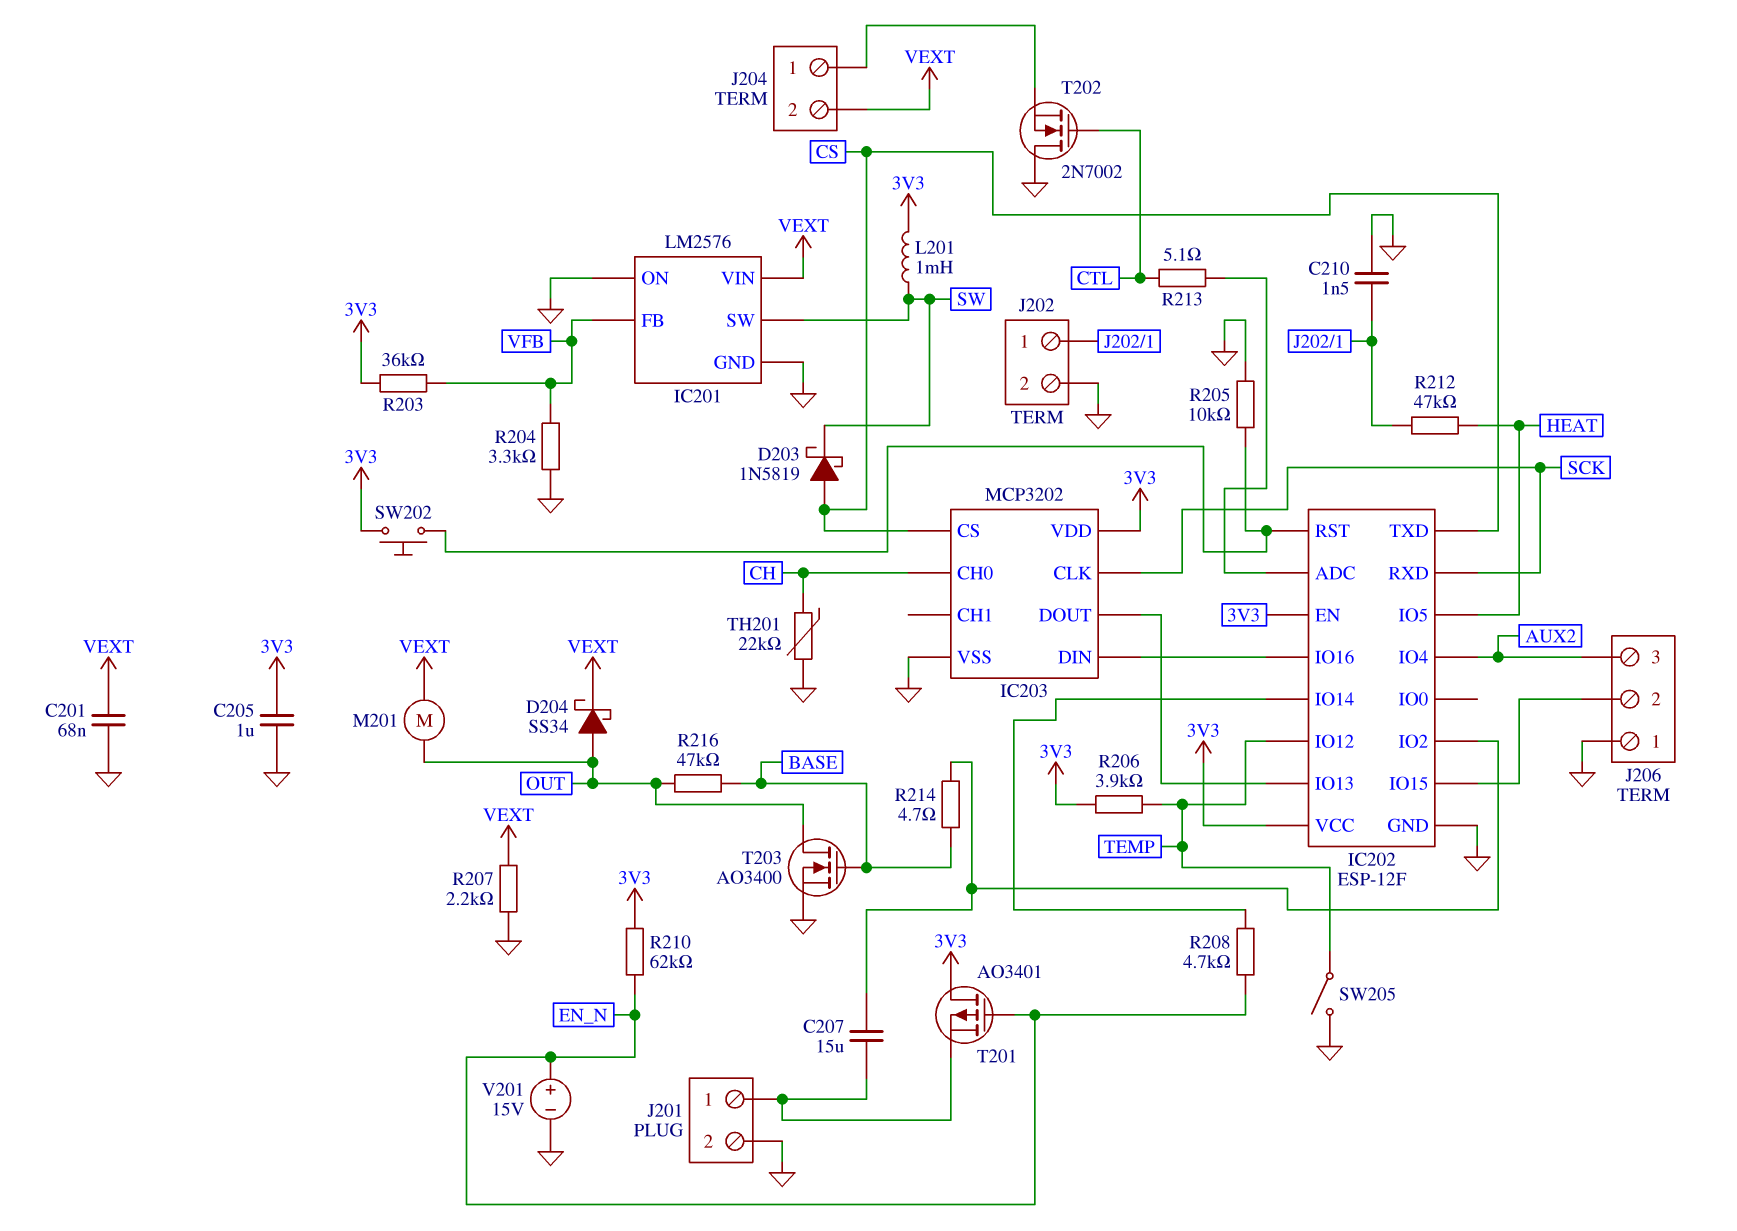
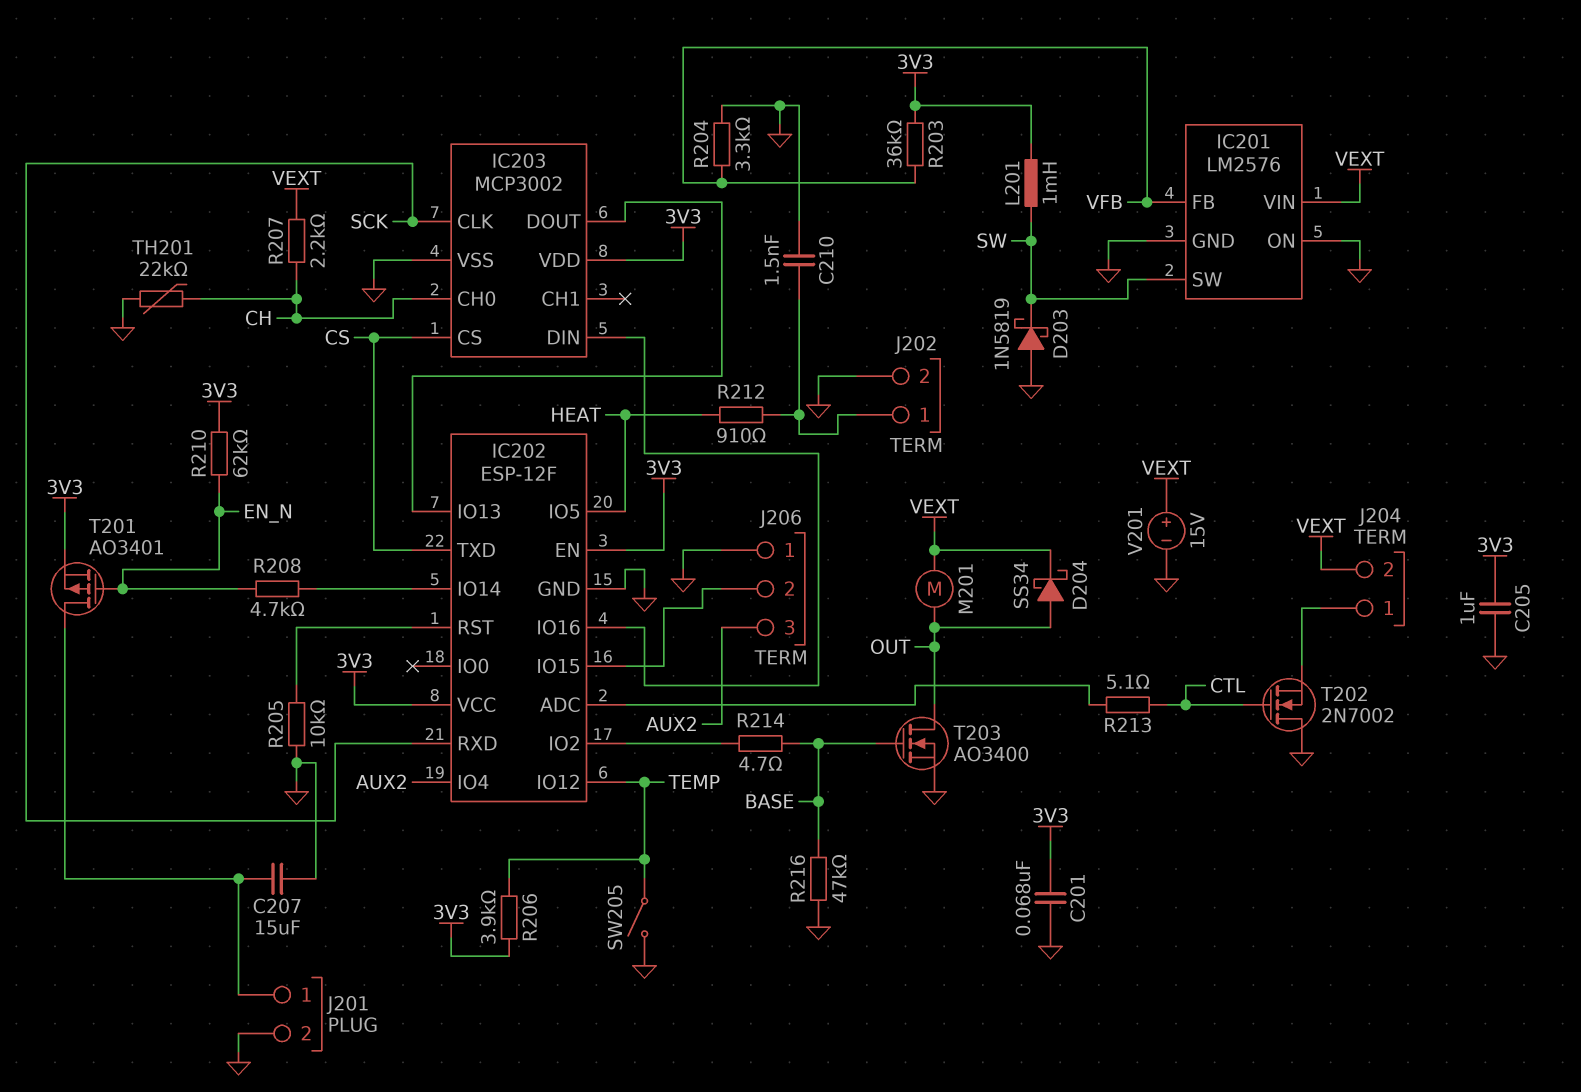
C201: 68nF (GND, VEXT) -> 68nF (3V3, GND)
C207: 15uF (IC202/IO2, J201/1) -> 15uF (GND, J201/1)
D203: schottky 1N5819 (A CS, K SW) -> schottky 1N5819 (A GND, K SW)
IC203: MCP3202 -> MCP3002
R207: 2.2k (GND, VEXT) -> 2.2k (CH, VEXT)
R212: 47k (HEAT, J202/1) -> 910 (HEAT, J202/1)
R216: 47k (BASE, OUT) -> 47k (BASE, GND)
SW202: button (3V3, IC202/RST) -> none
T201: PMOS AO3401 (G EN_N, D 3V3, S J201/1) -> PMOS AO3401 (G EN_N, D J201/1, S 3V3)
V201: 15V (plus EN_N, minus GND) -> 15V (plus VEXT, minus GND)

